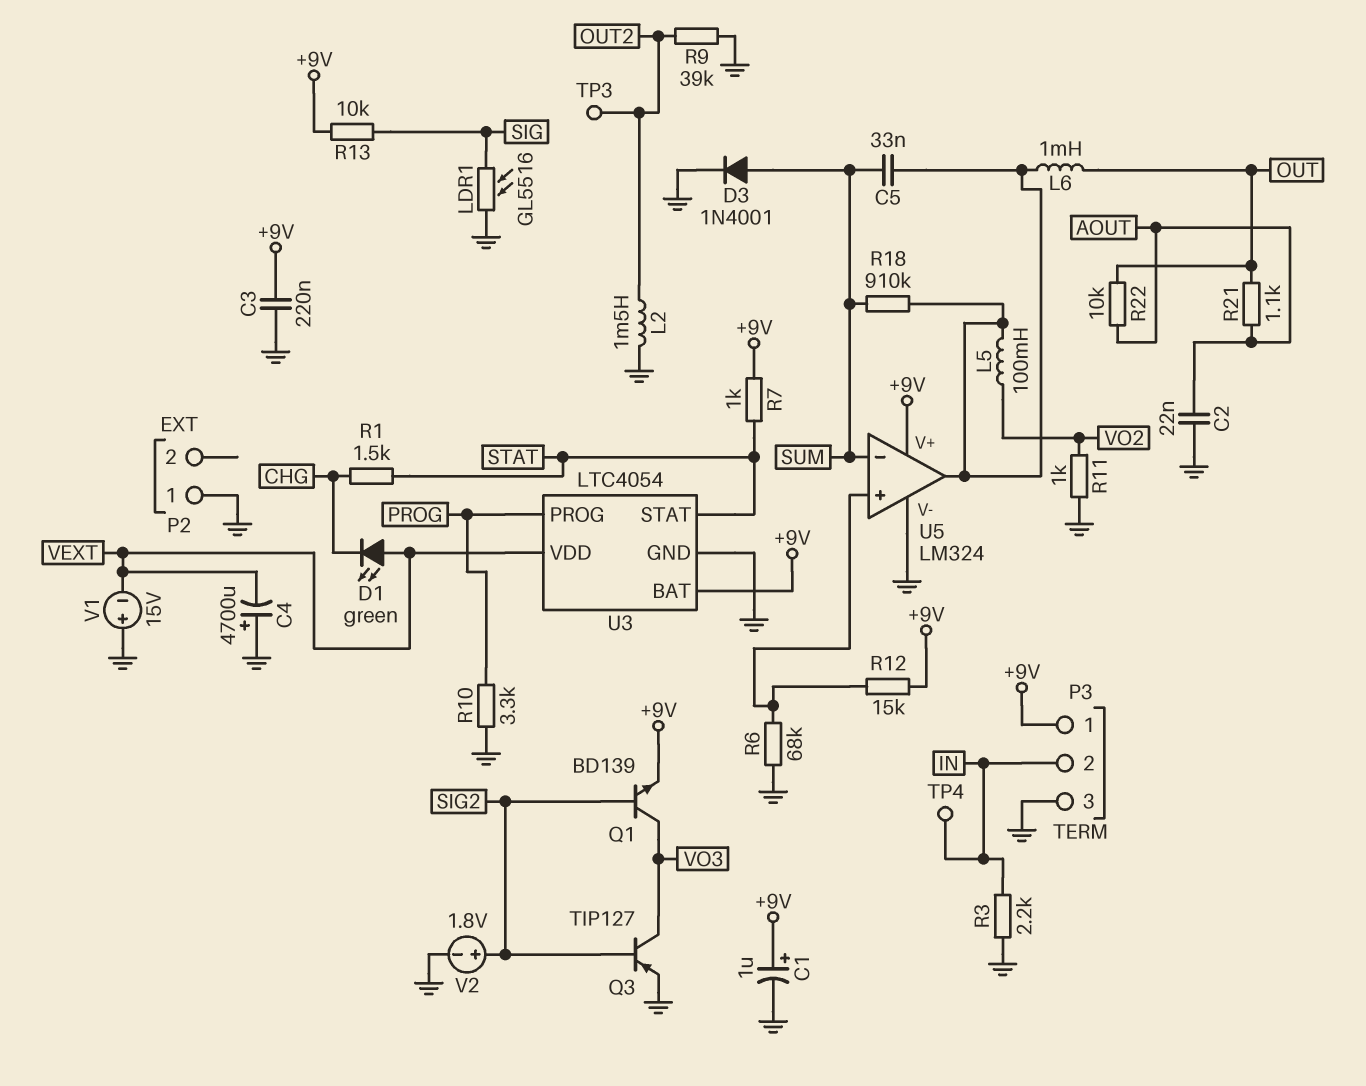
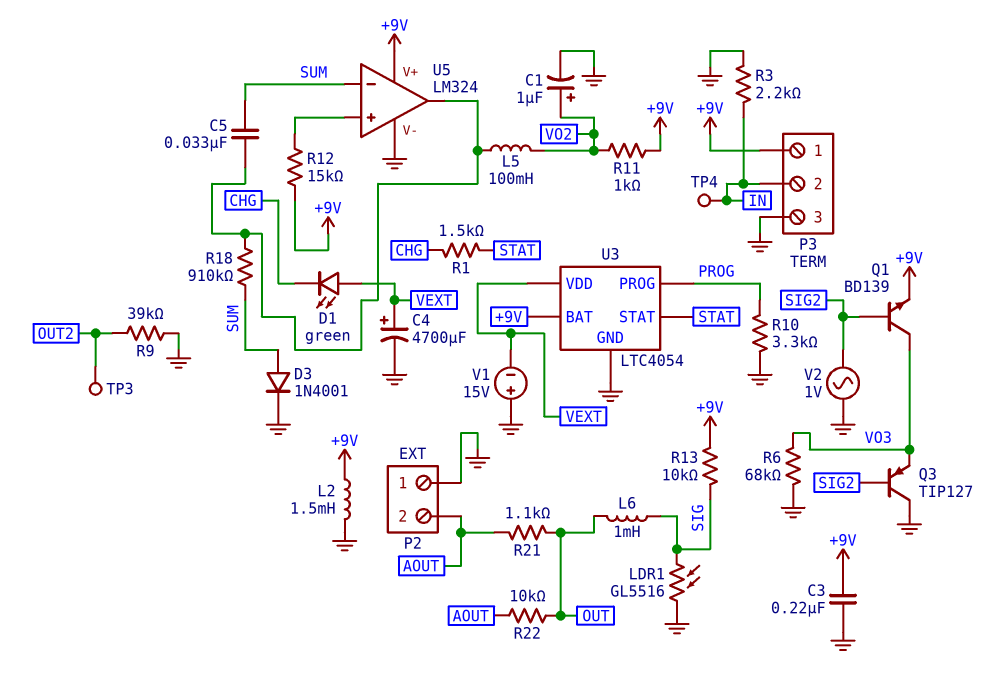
C1: 1uF (plus +9V, minus GND) -> 1uF (plus VO2, minus GND)
C2: 22nF (AOUT, GND) -> none
C4: 4700uF (plus GND, minus VEXT) -> 4700uF (plus VEXT, minus GND)
L2: 1.5mH (GND, OUT2) -> 1.5mH (+9V, GND)
L6: 1mH (OUT, U5/out) -> 1mH (OUT, SIG)
P2 pin 2: none -> AOUT
Q3: PNP TIP127 (B SIG2, C VO3, E GND) -> PNP TIP127 (B SIG2, C GND, E VO3)
R6: 68k (GND, U5/in+) -> 68k (GND, VO3)
R7: 1k (+9V, STAT) -> none
R11: 1k (GND, VO2) -> 1k (+9V, VO2)
V2: 1.8V (plus SIG2, minus GND) -> AC 1V (GND, SIG2)

